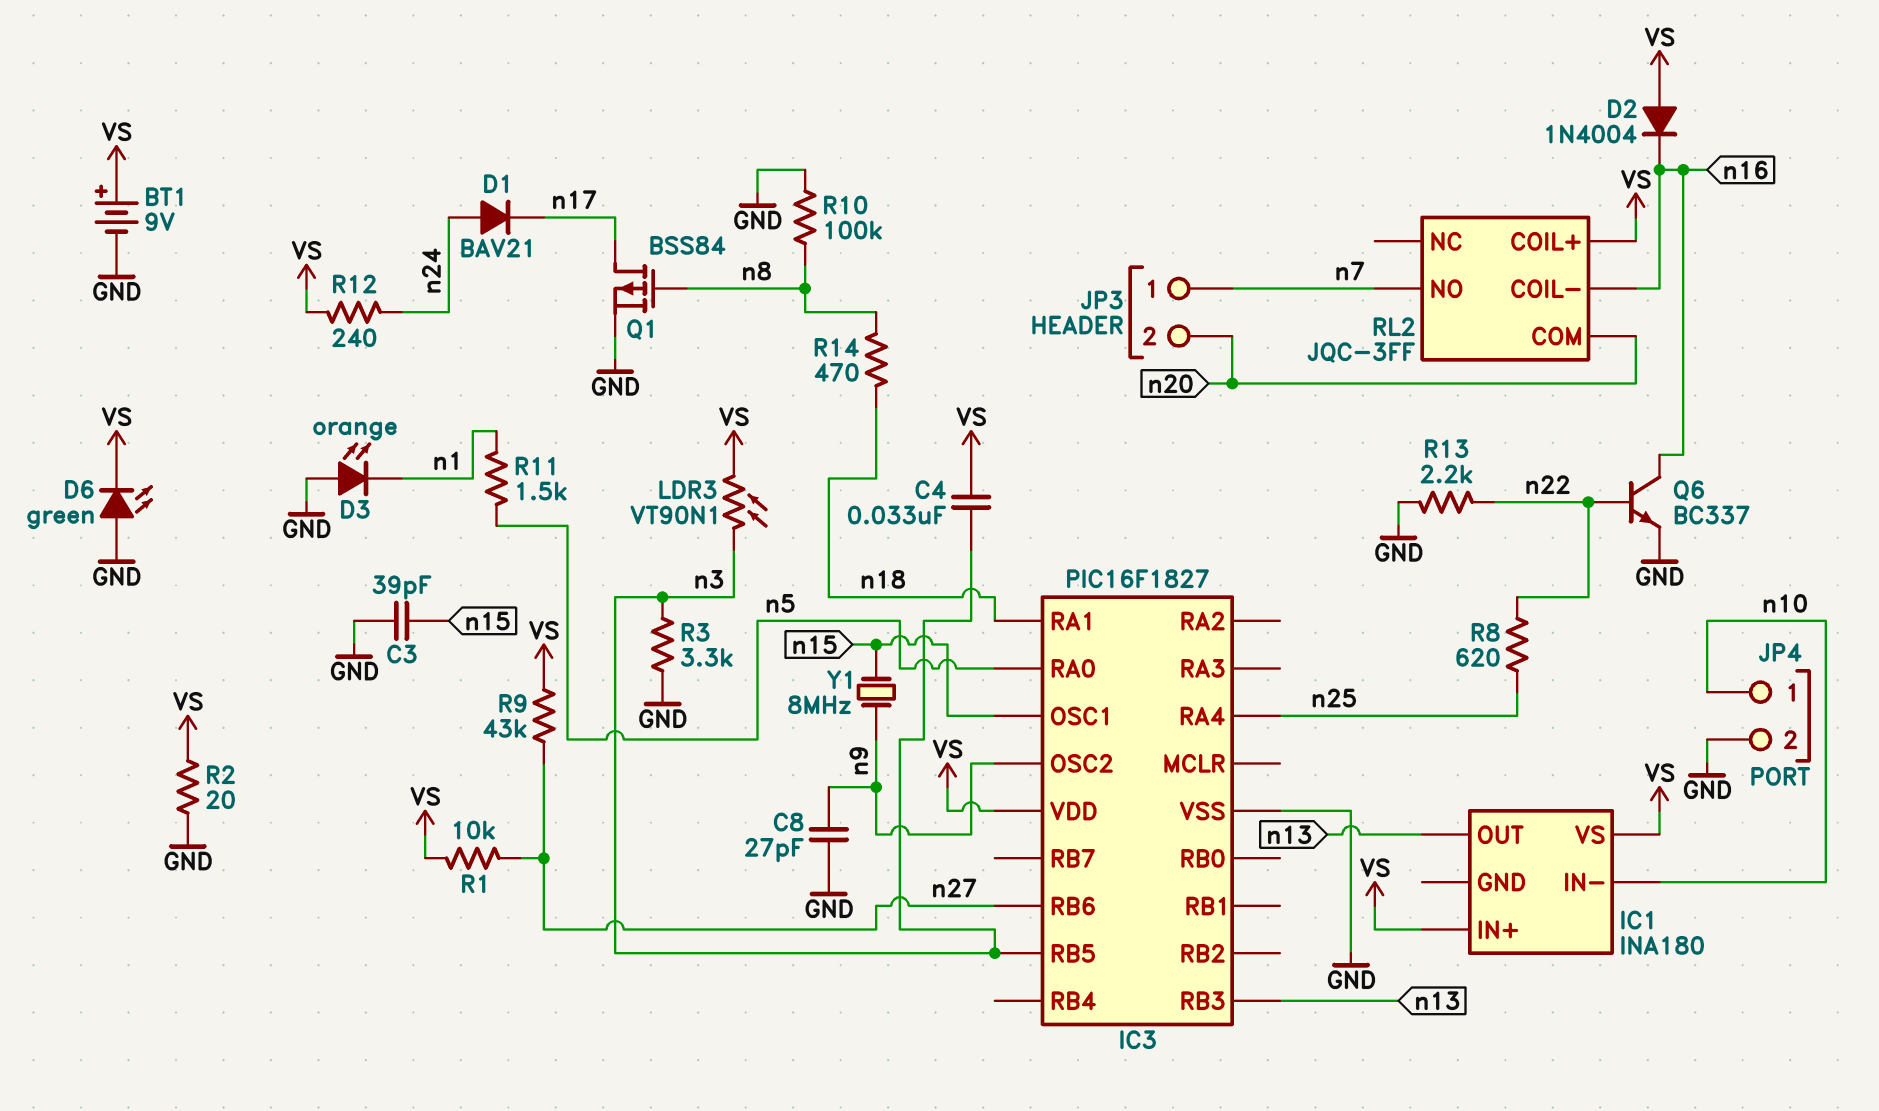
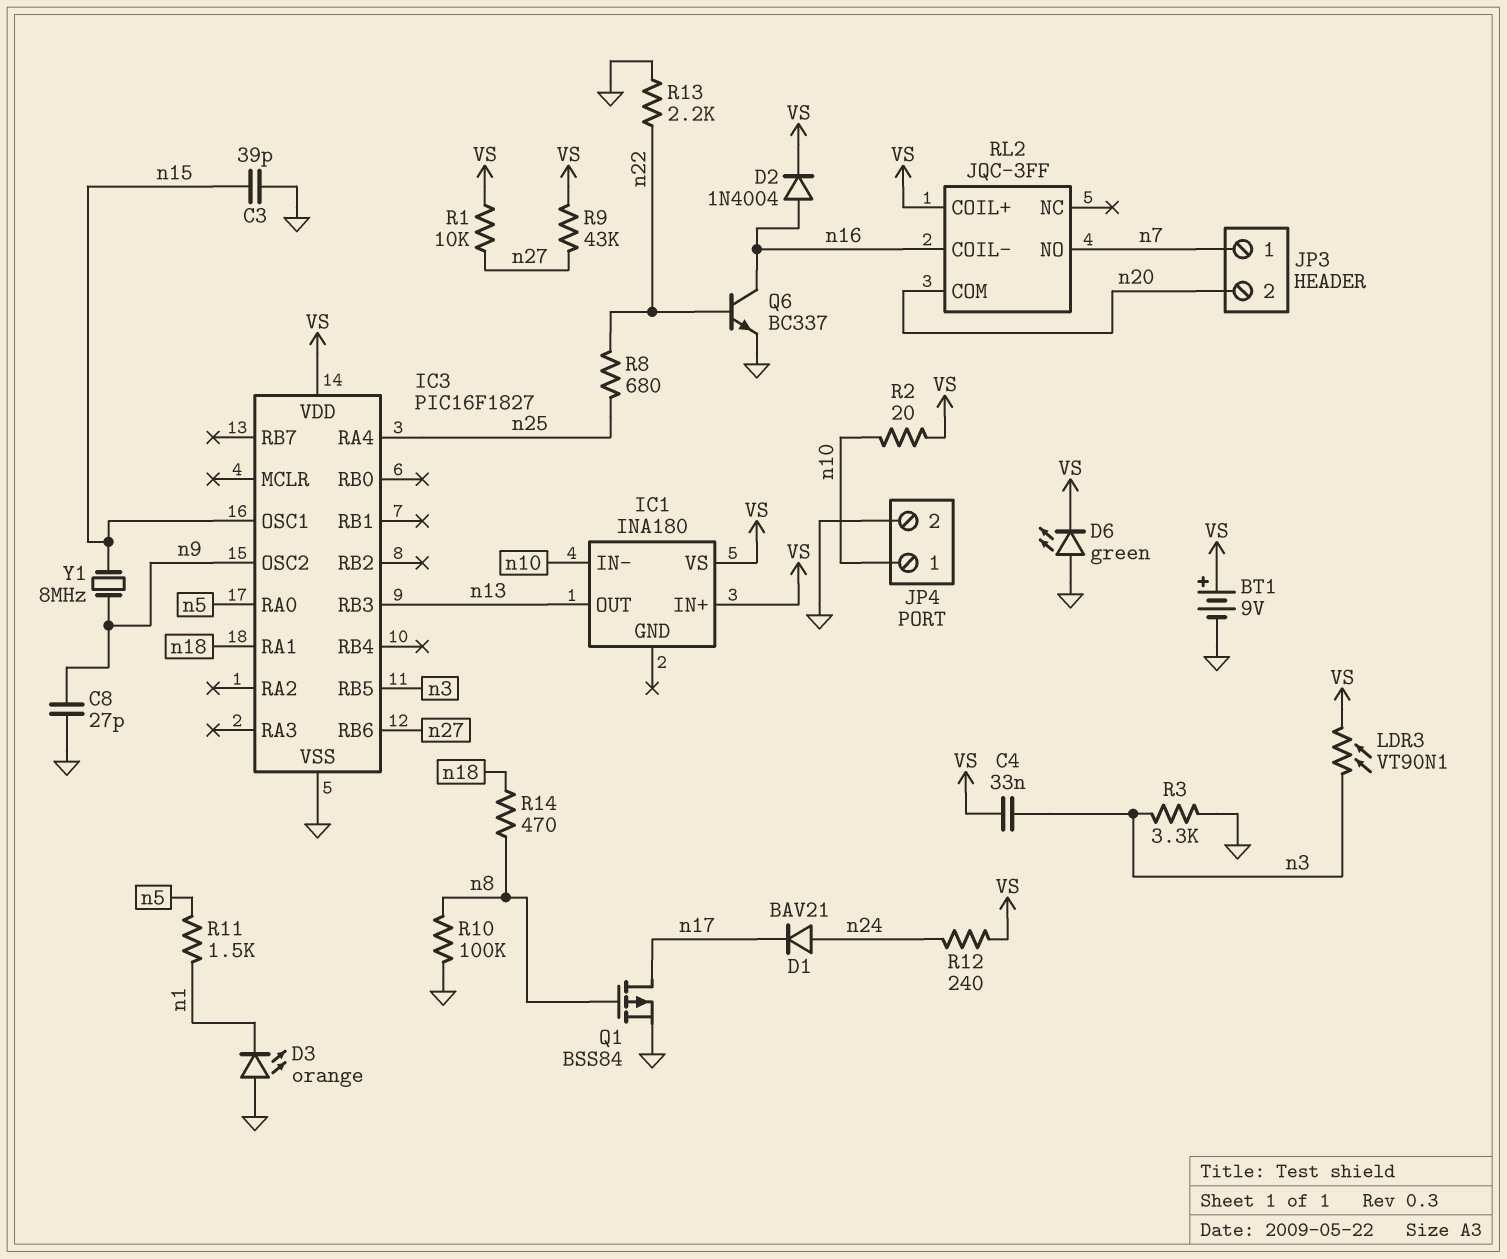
D2: diode 1N4004 (A VS, K n16) -> diode 1N4004 (A n16, K VS)
R2: 20 (GND, VS) -> 20 (VS, n10)
R8: 620 (n22, n25) -> 680 (n22, n25)

